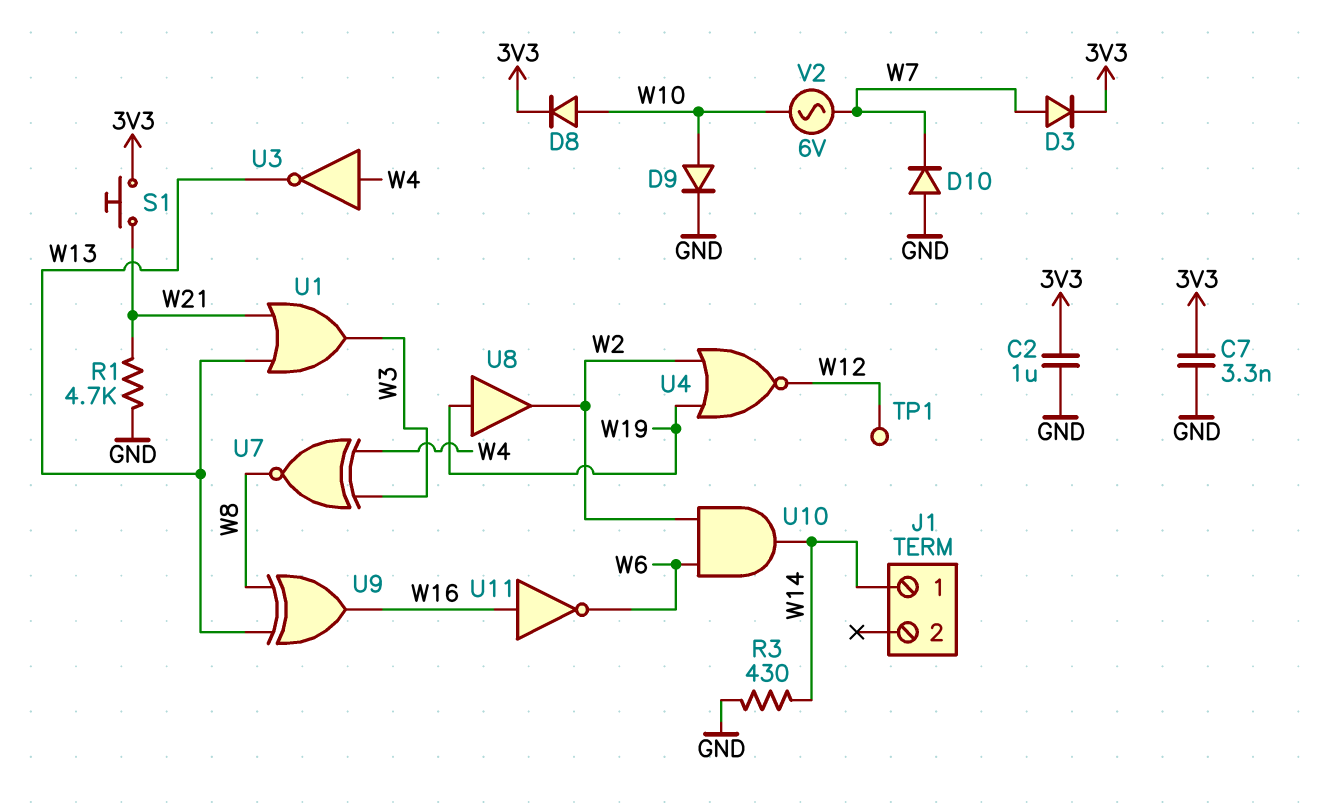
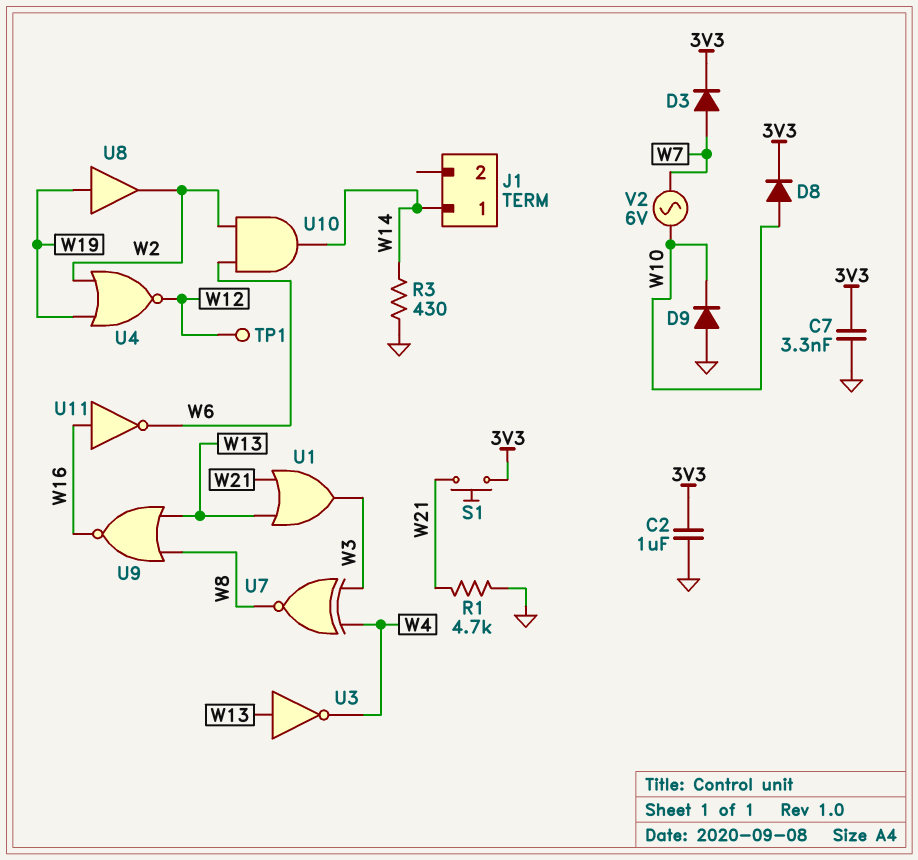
D9: diode (A W10, K GND) -> diode (A GND, K W10)
D10: diode (A GND, K W7) -> none
U3: NOT (in W4, out W13) -> NOT (in W13, out W4)
U9: XOR (in W8, in W13, out W16) -> NOR (in W8, in W13, out W16)

